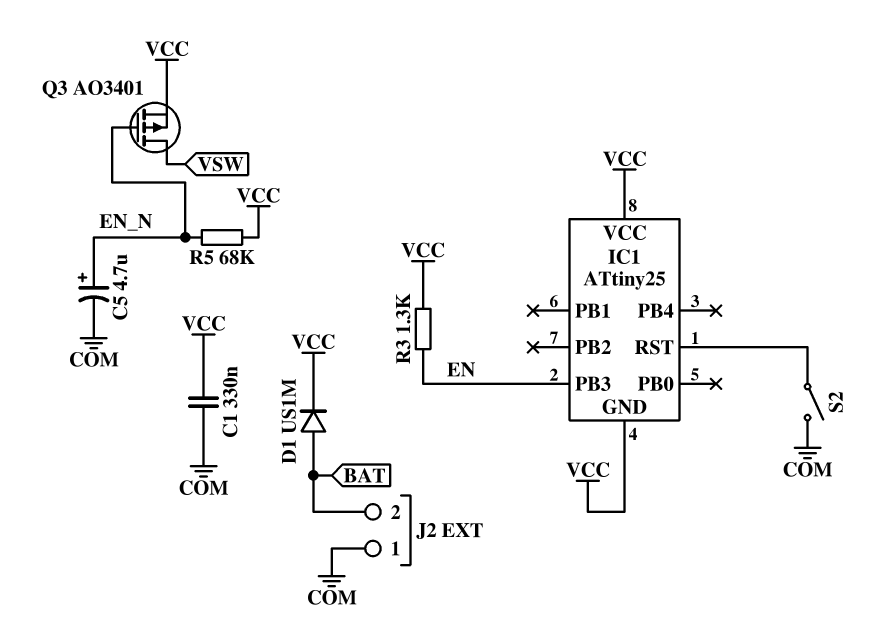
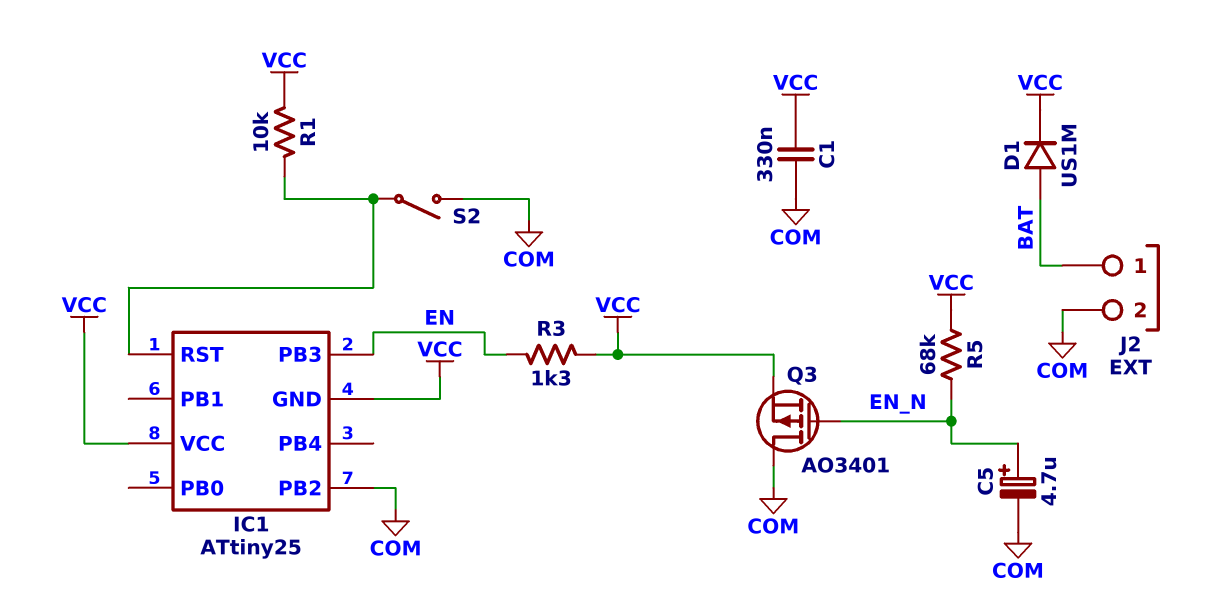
IC1 pin PB2: none -> COM
J2 pin 1: COM -> BAT
J2 pin 2: BAT -> COM
Q3: PMOS AO3401 (G EN_N, D VSW, S VCC) -> PMOS AO3401 (G EN_N, D COM, S VCC)
R1: none -> 10k (IC1/RST, VCC)

